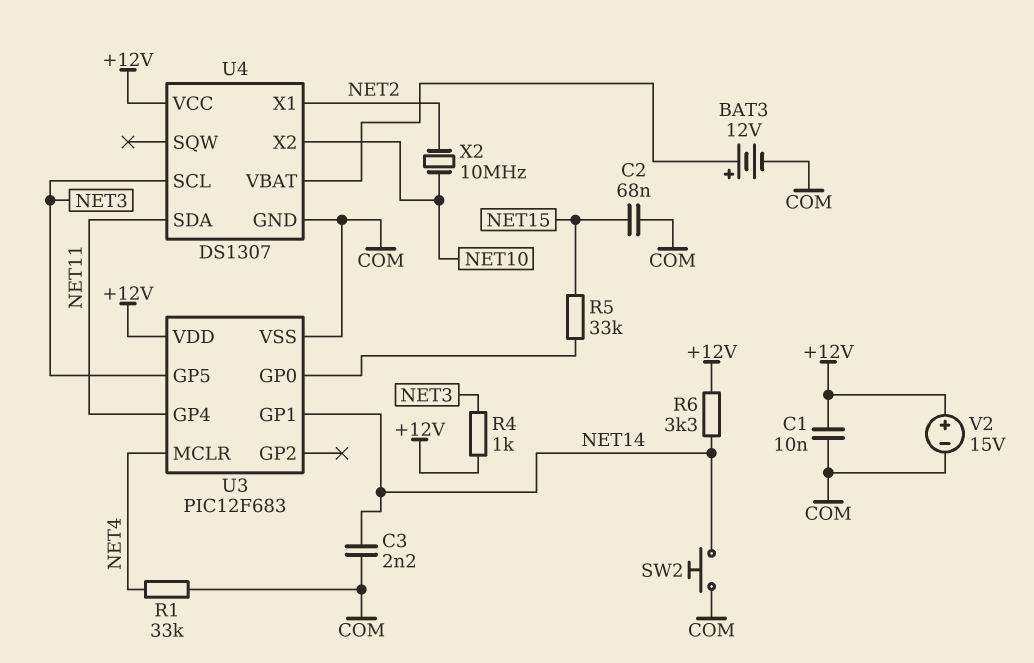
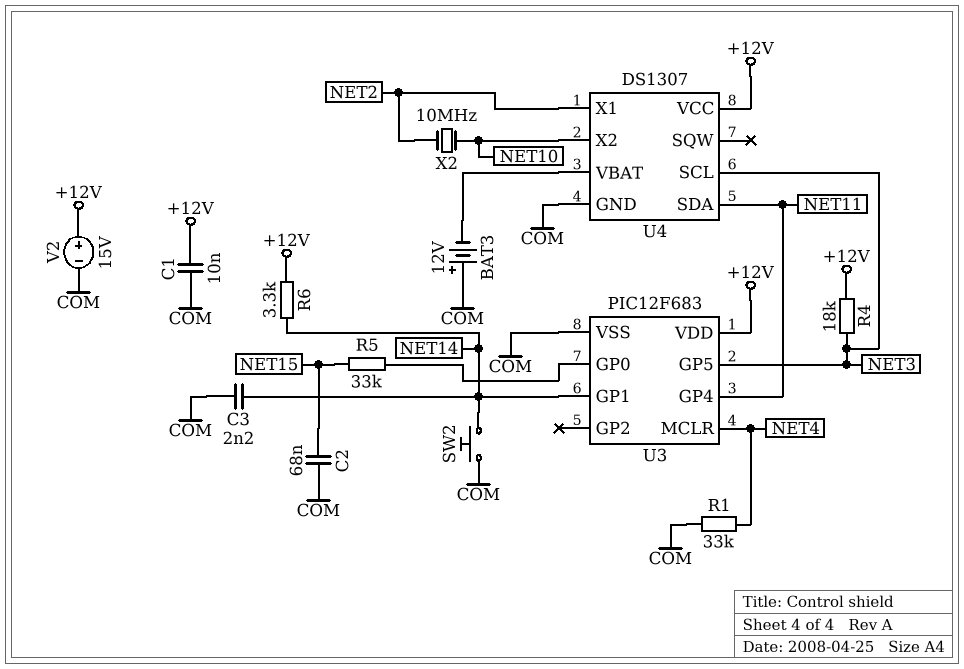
BAT3: 12V (plus U4/VBAT, minus COM) -> 12V (plus COM, minus U4/VBAT)
R4: 1k (+12V, NET3) -> 18k (+12V, NET3)

